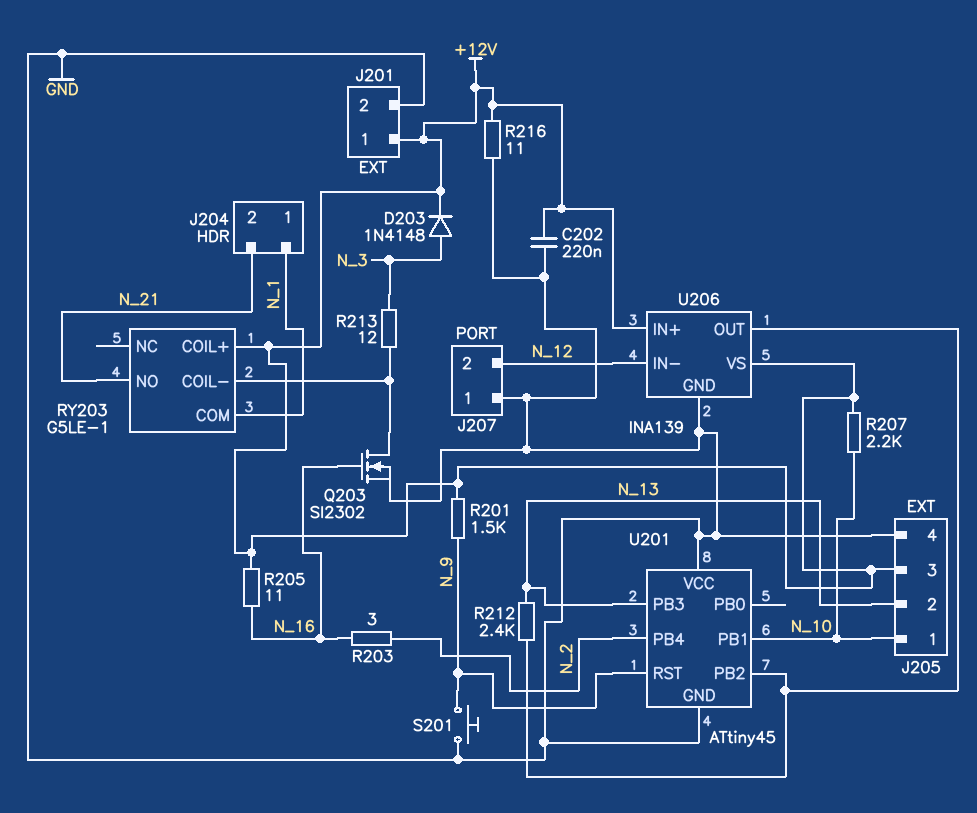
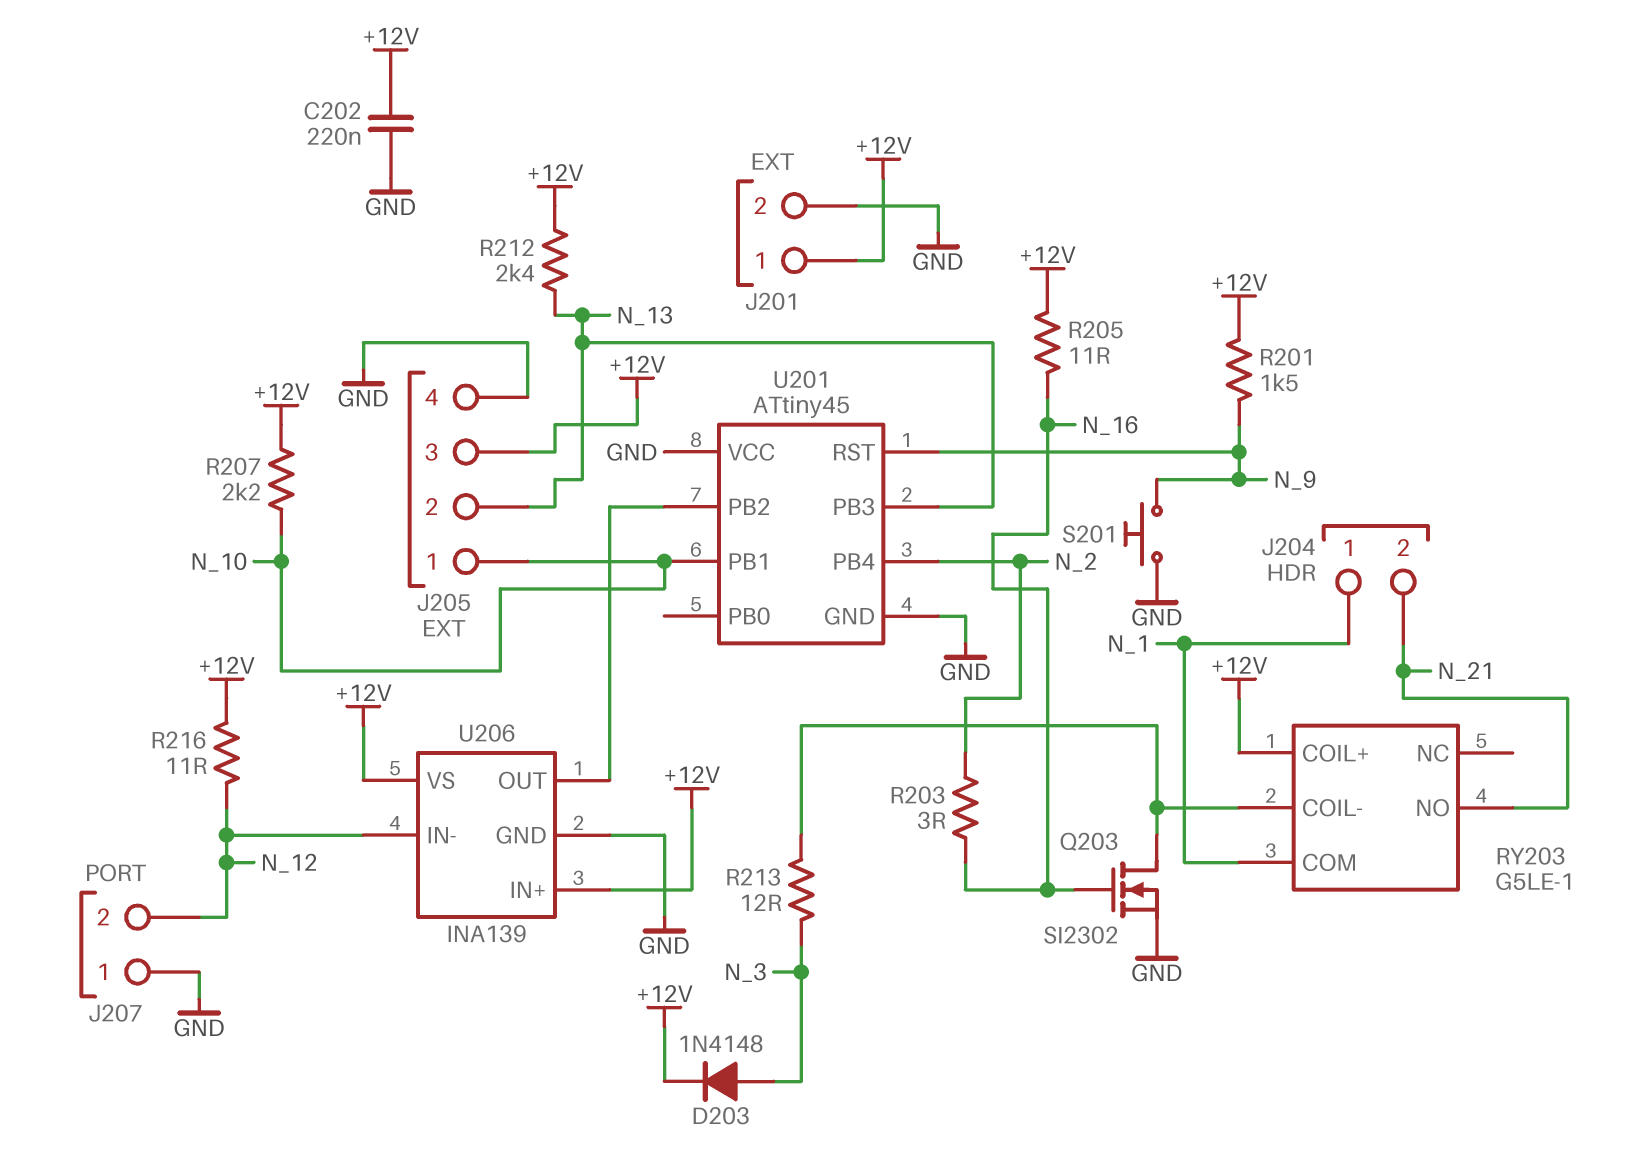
R212: 2.4k (N_13, U201/PB2) -> 2.4k (+12V, N_13)
R216: 11 (+12V, GND) -> 11 (+12V, N_12)

